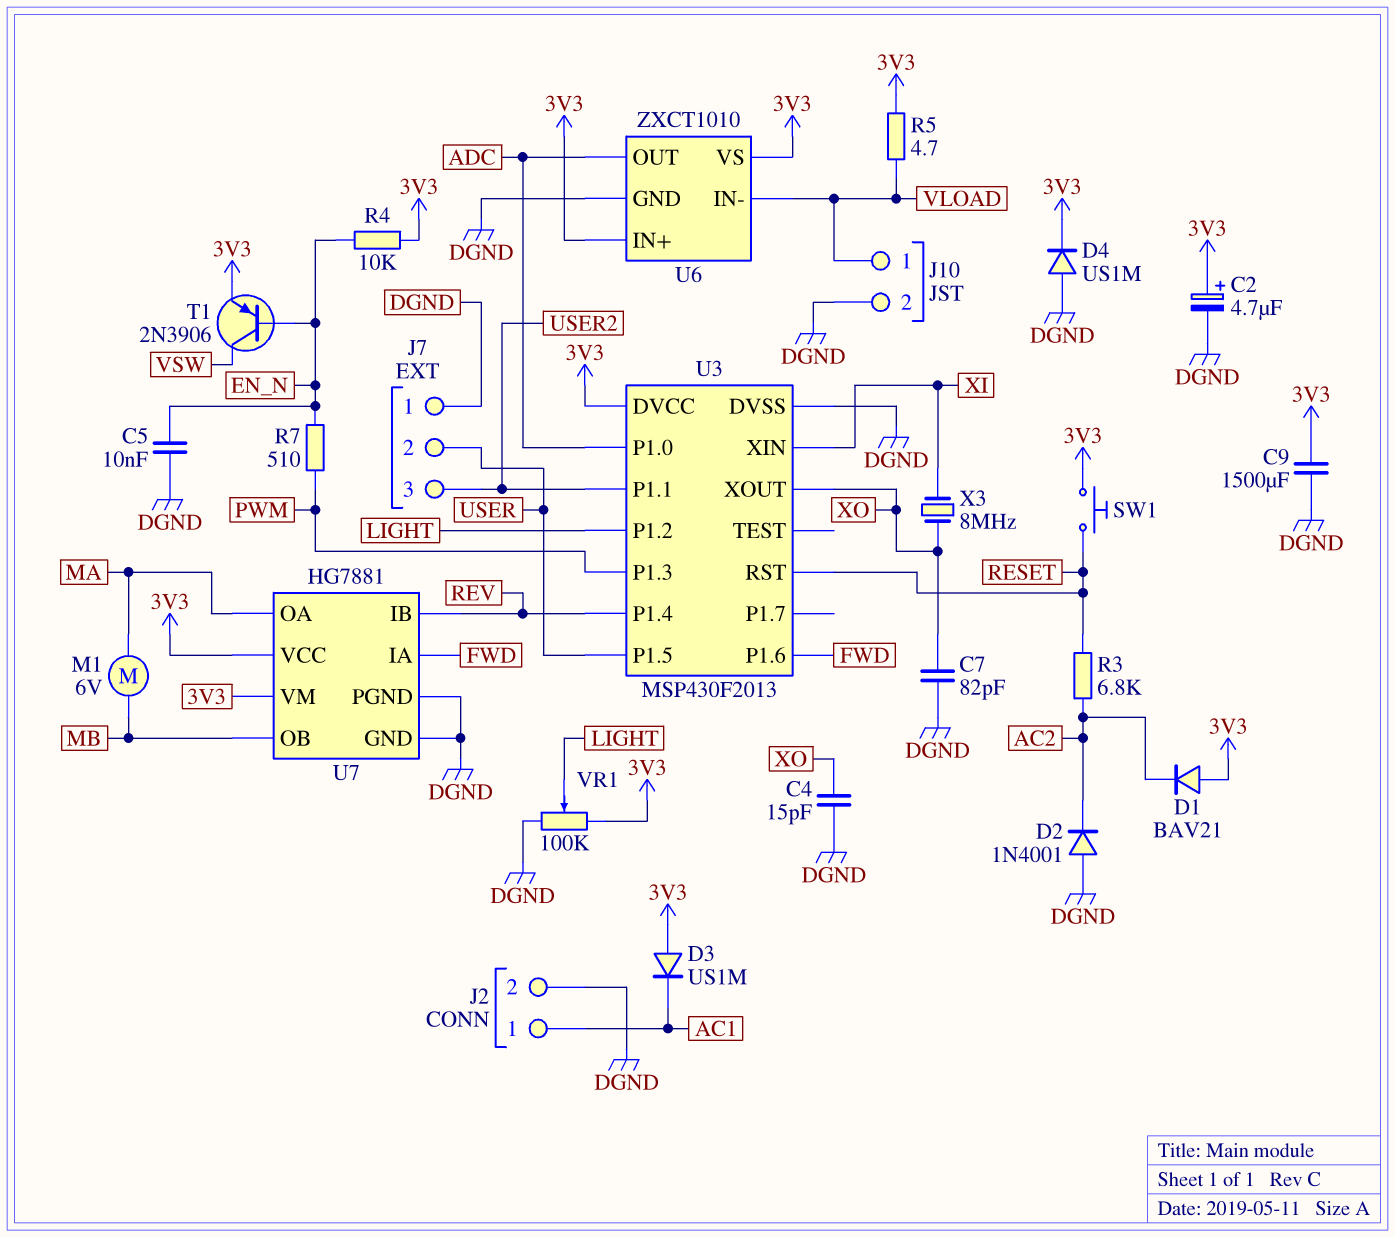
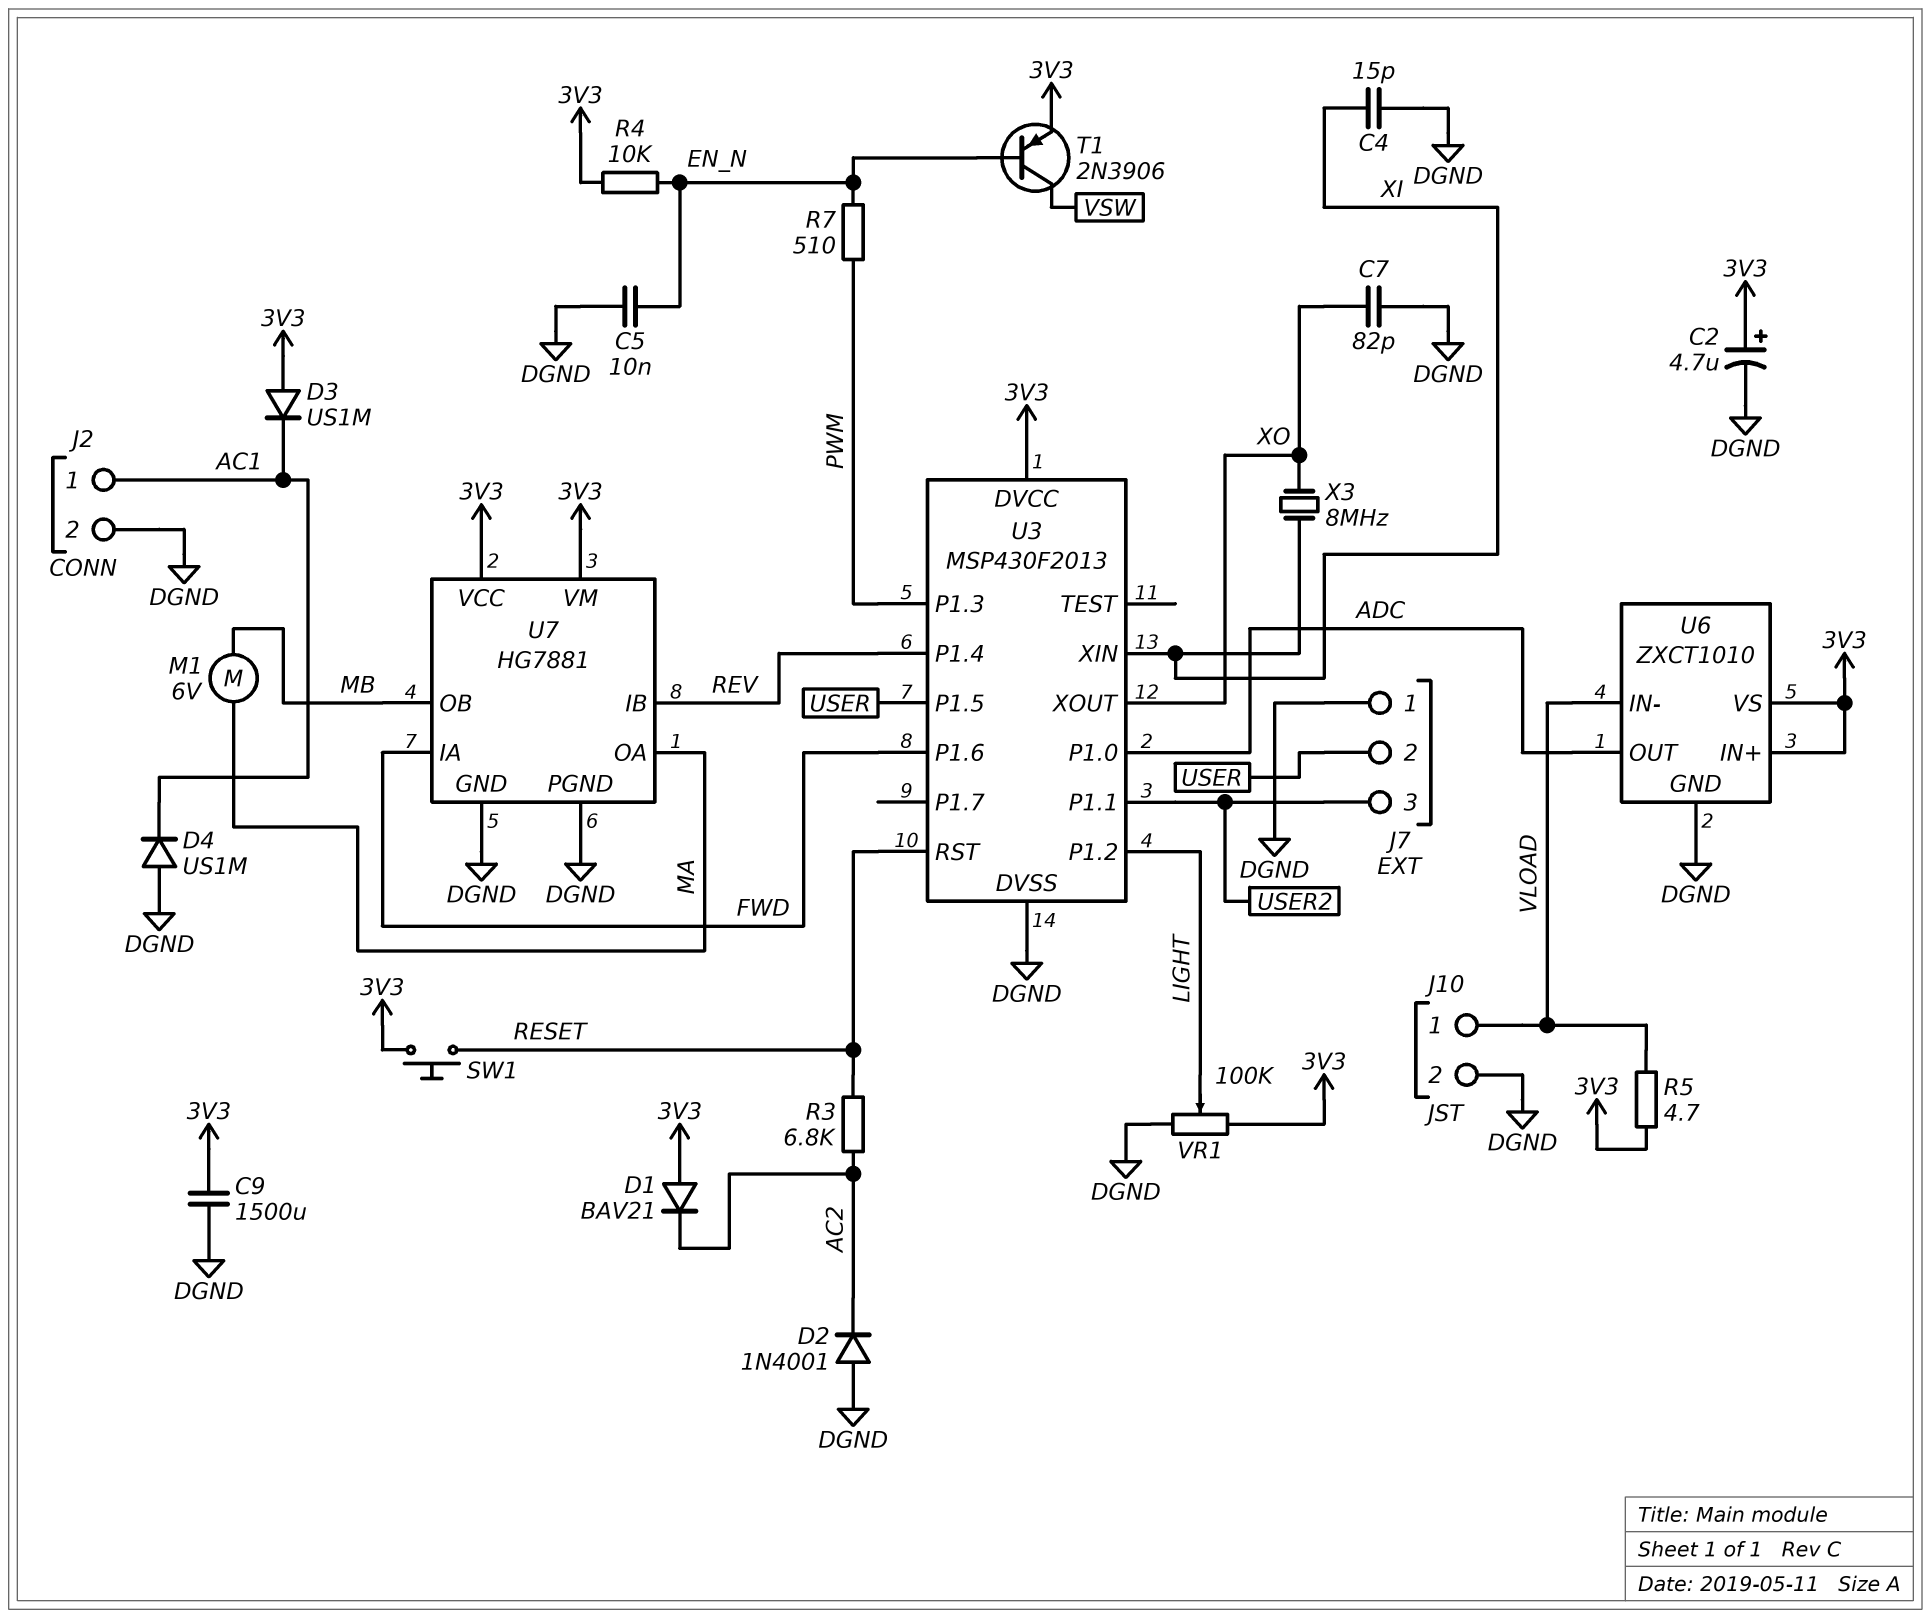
C4: 15pF (DGND, XO) -> 15pF (DGND, XI)
D4: diode US1M (A DGND, K 3V3) -> diode US1M (A DGND, K AC1)

